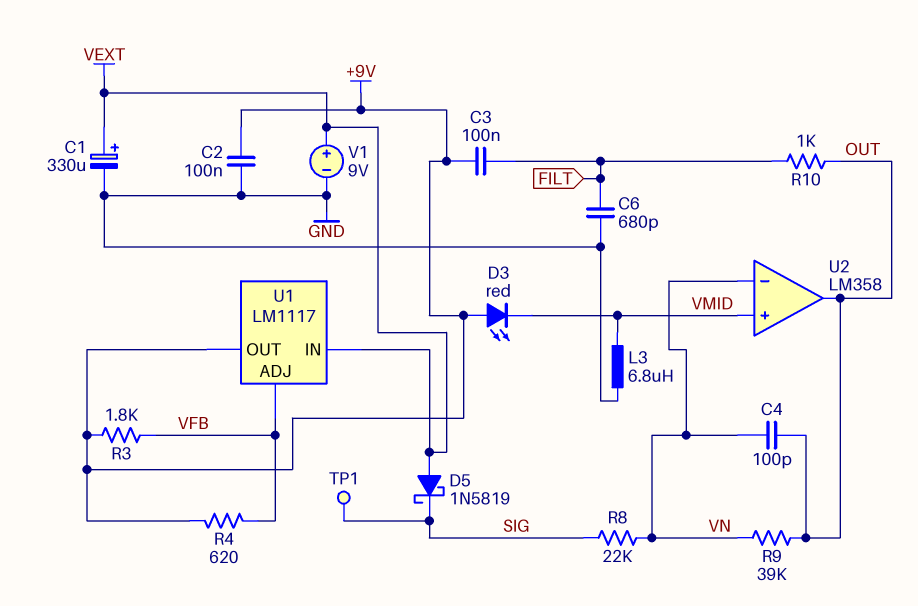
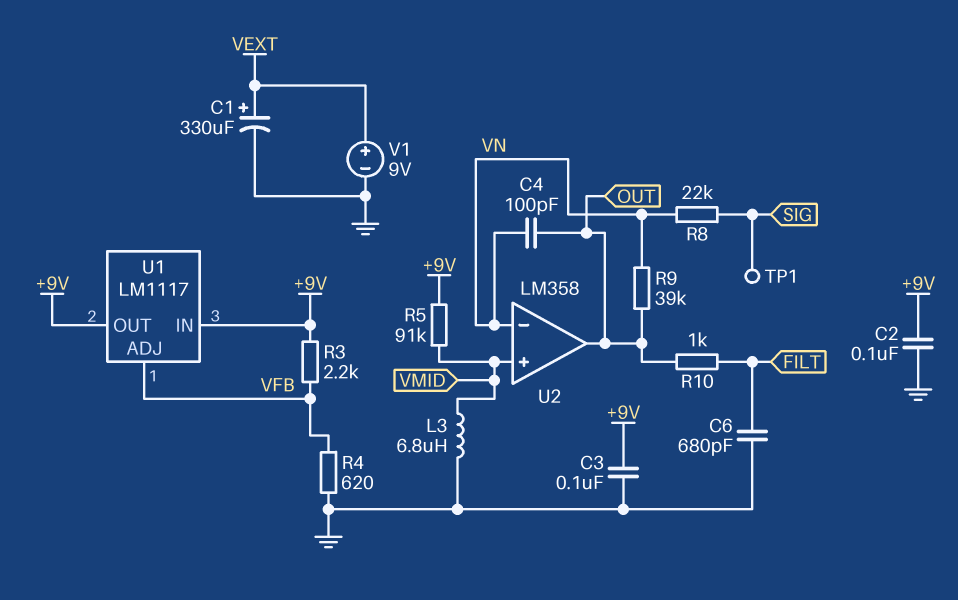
C3: 100nF (+9V, FILT) -> 100nF (+9V, GND)
D3: LED red (A +9V, K VMID) -> none
D5: schottky 1N5819 (A VEXT, K SIG) -> none
R3: 1.8k (+9V, VFB) -> 2.2k (+9V, VFB)
R4: 620 (+9V, VFB) -> 620 (GND, VFB)
R5: none -> 91k (+9V, VMID)
U1 pin IN: VEXT -> +9V

